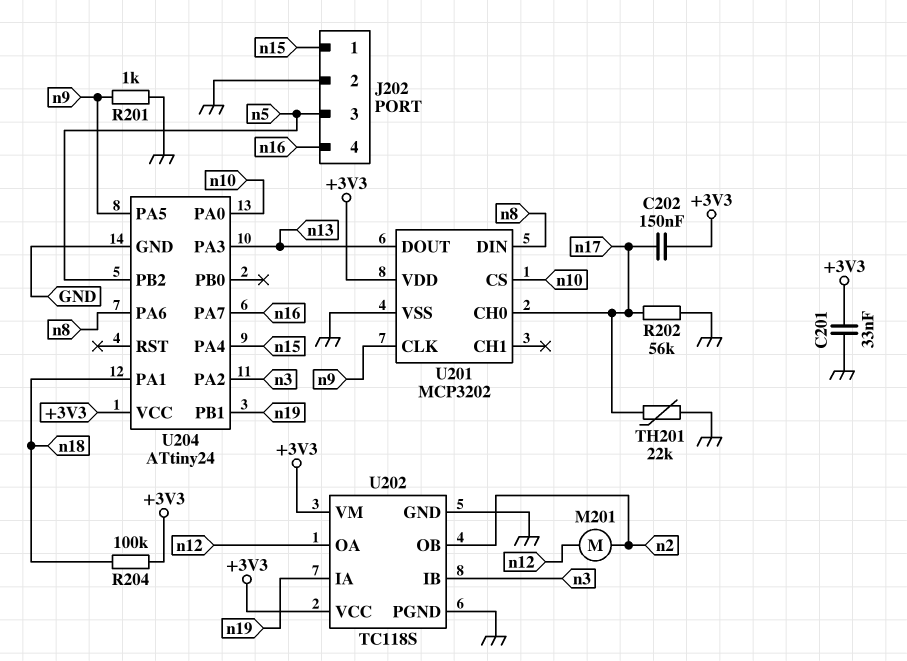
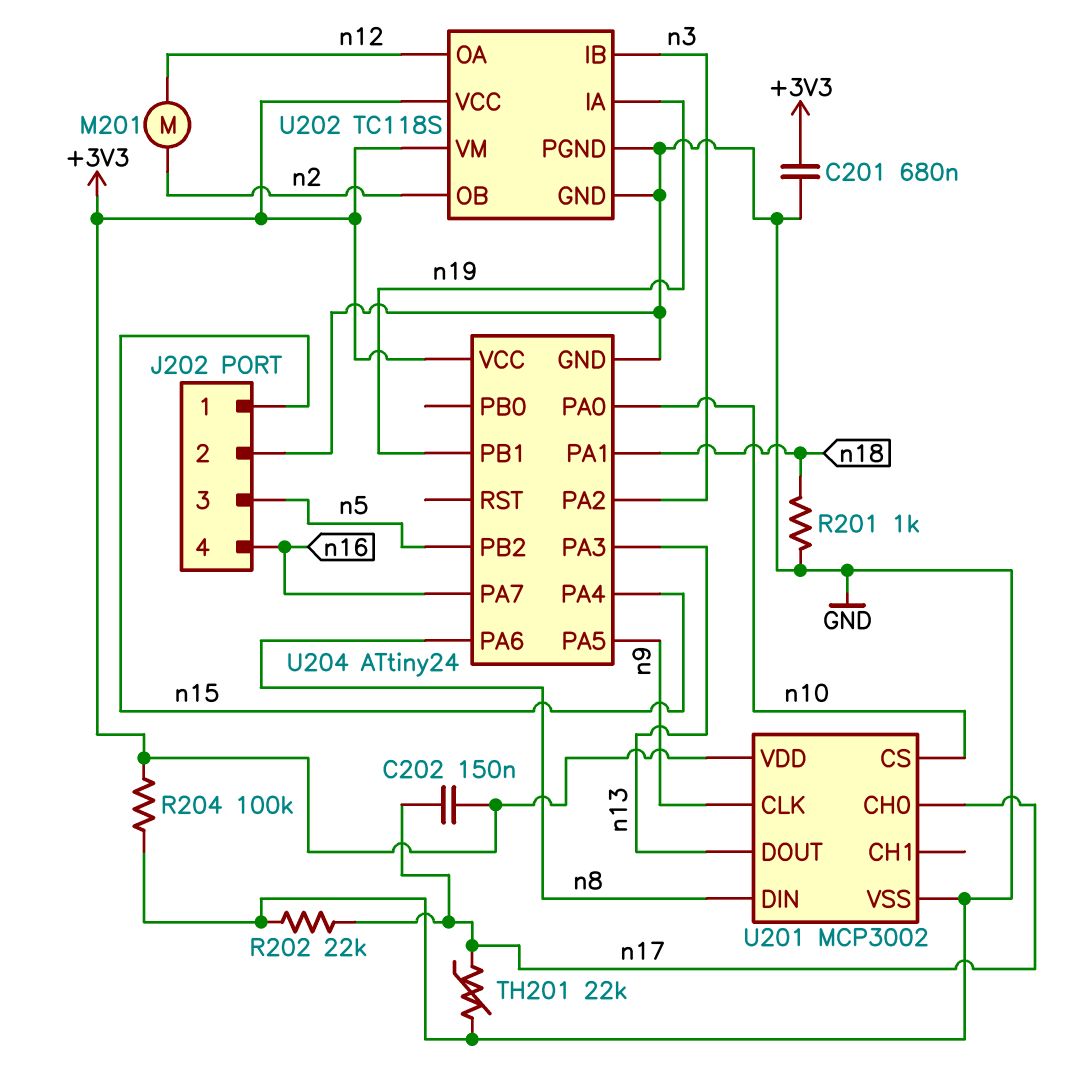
C201: 33nF (+3V3, GND) -> 680nF (+3V3, GND)
R201: 1k (GND, n9) -> 1k (GND, n18)
R202: 56k (GND, n17) -> 22k (GND, n17)
R204: 100k (+3V3, n18) -> 100k (+3V3, GND)
U201: MCP3202 -> MCP3002

